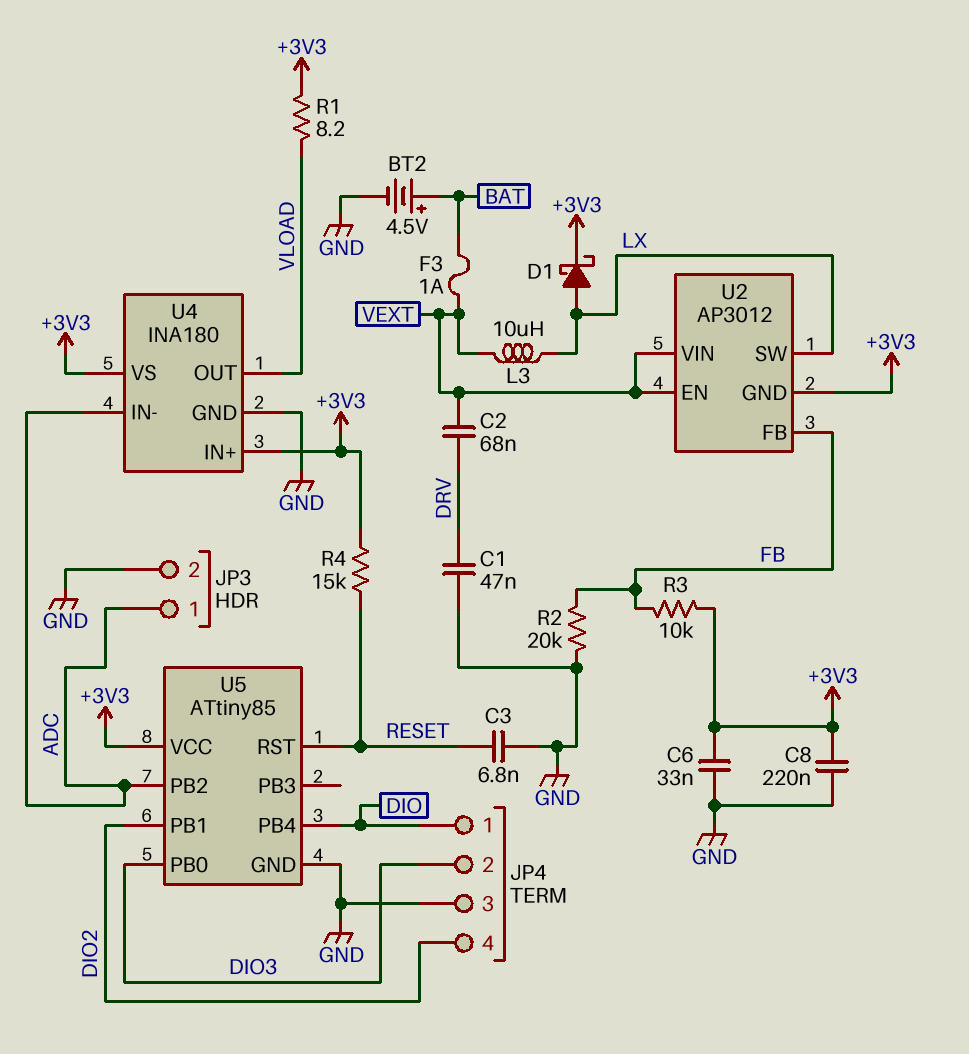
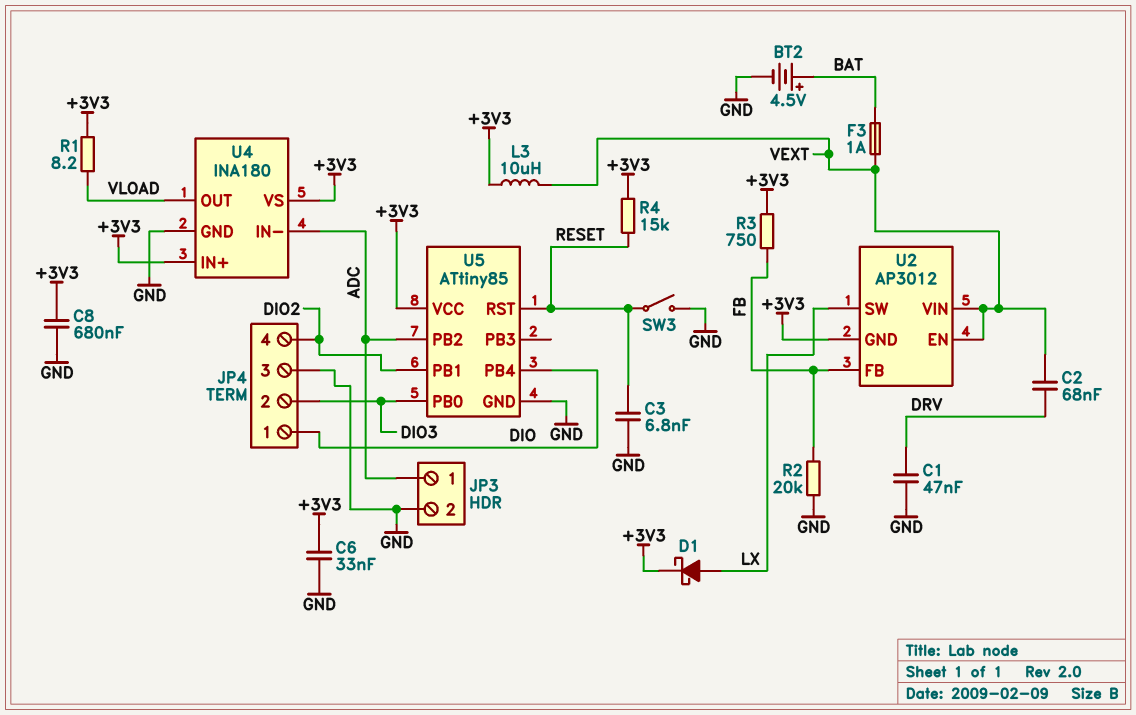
C8: 220nF (+3V3, GND) -> 680nF (+3V3, GND)
L3: 10uH (LX, VEXT) -> 10uH (+3V3, VEXT)
R3: 10k (+3V3, FB) -> 750 (+3V3, FB)
SW3: none -> switch (GND, RESET)

